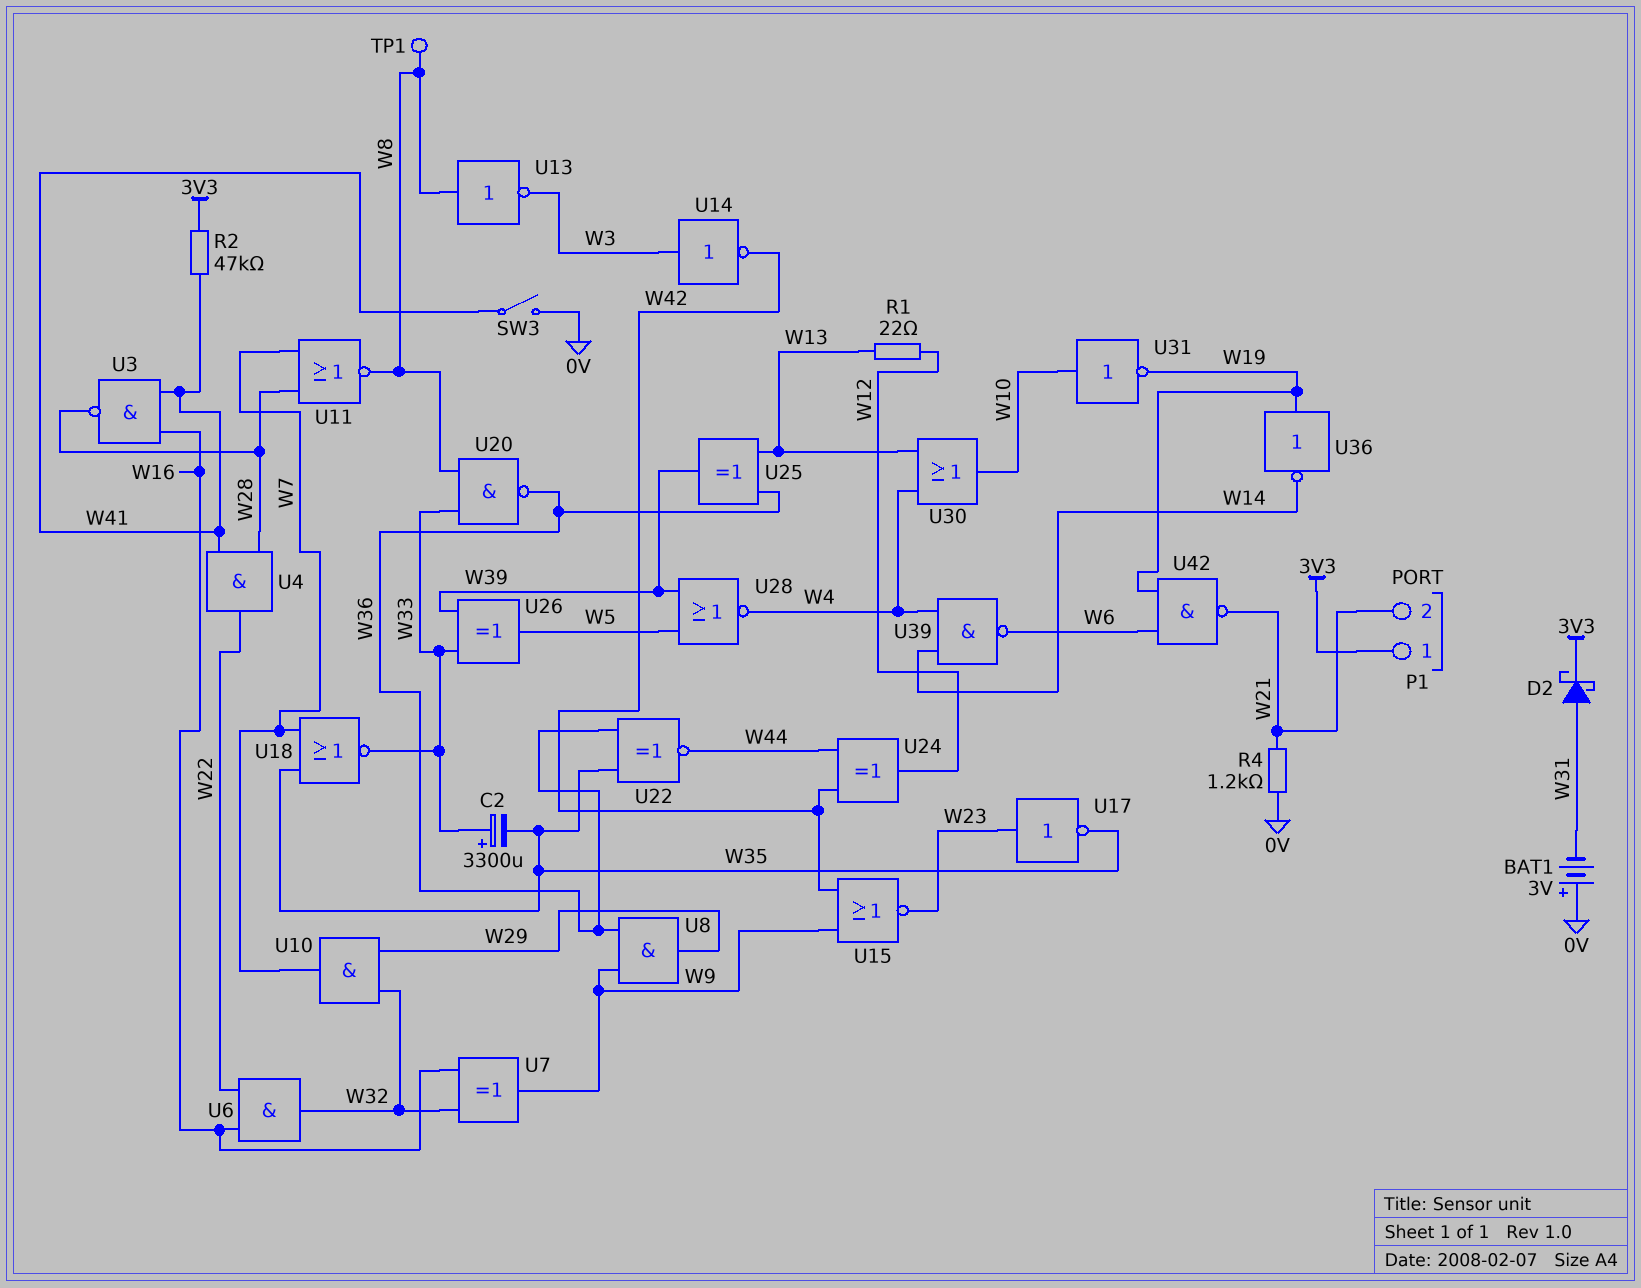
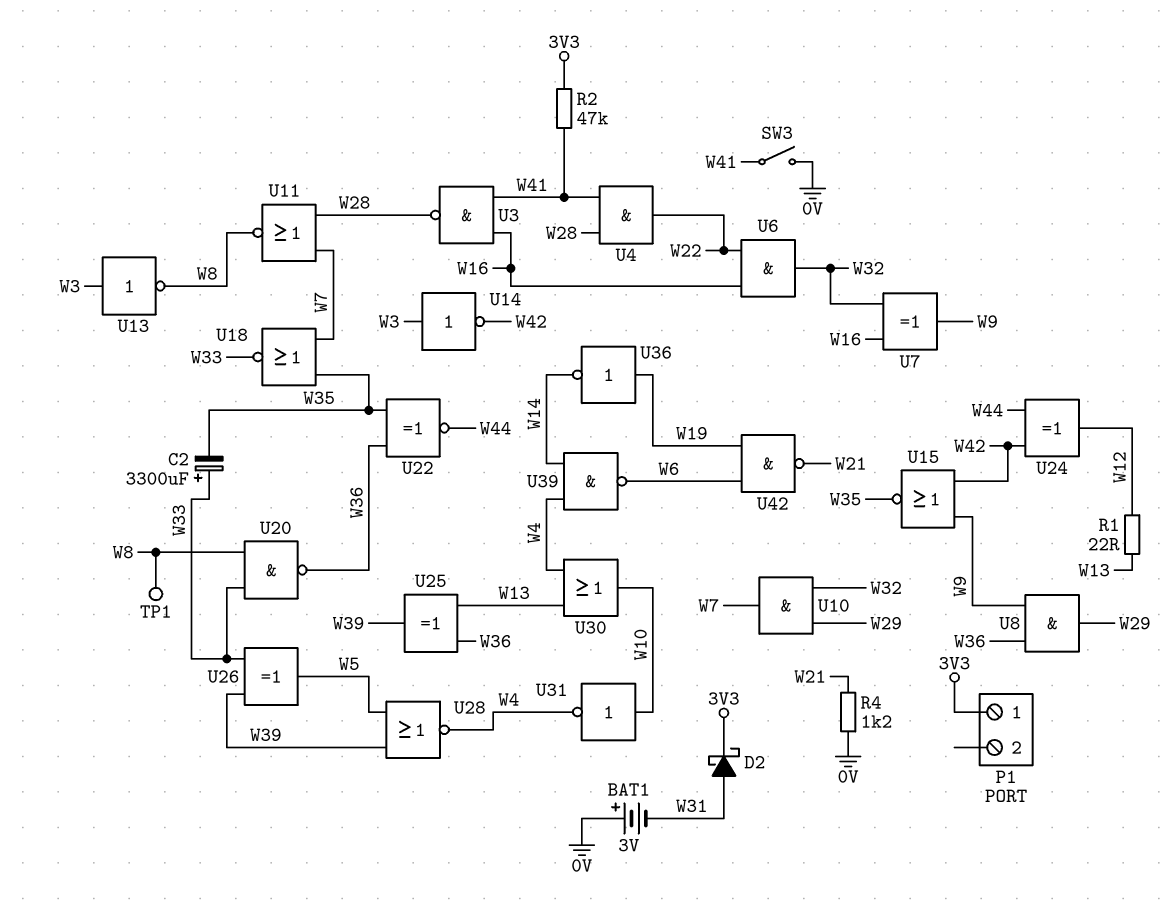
P1 pin 2: W21 -> none
U13: NOT (in W8, out W3) -> NOT (in W3, out W8)
U15: NOR (in W9, in W42, out W23) -> NOR (in W9, in W42, out W35)
U17: NOT (in W23, out W35) -> none
U31: NOT (in W10, out W19) -> NOT (in W10, out W4)

